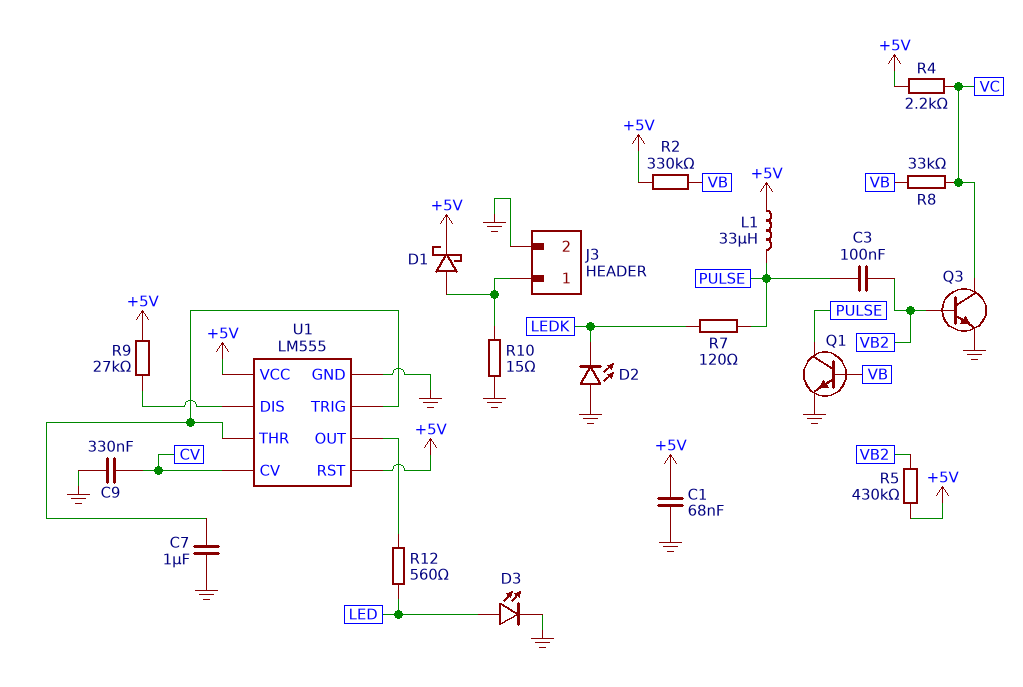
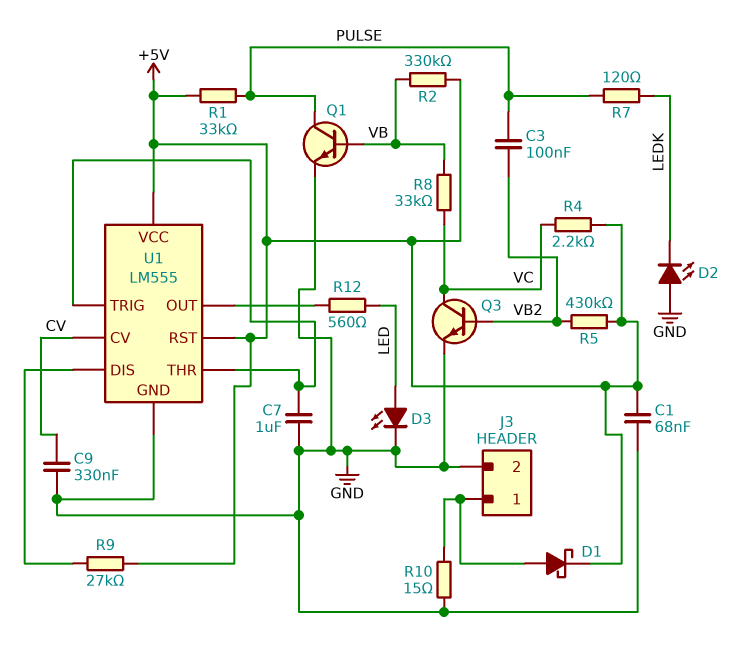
L1: 33uH (+5V, PULSE) -> none
R1: none -> 33k (+5V, PULSE)

